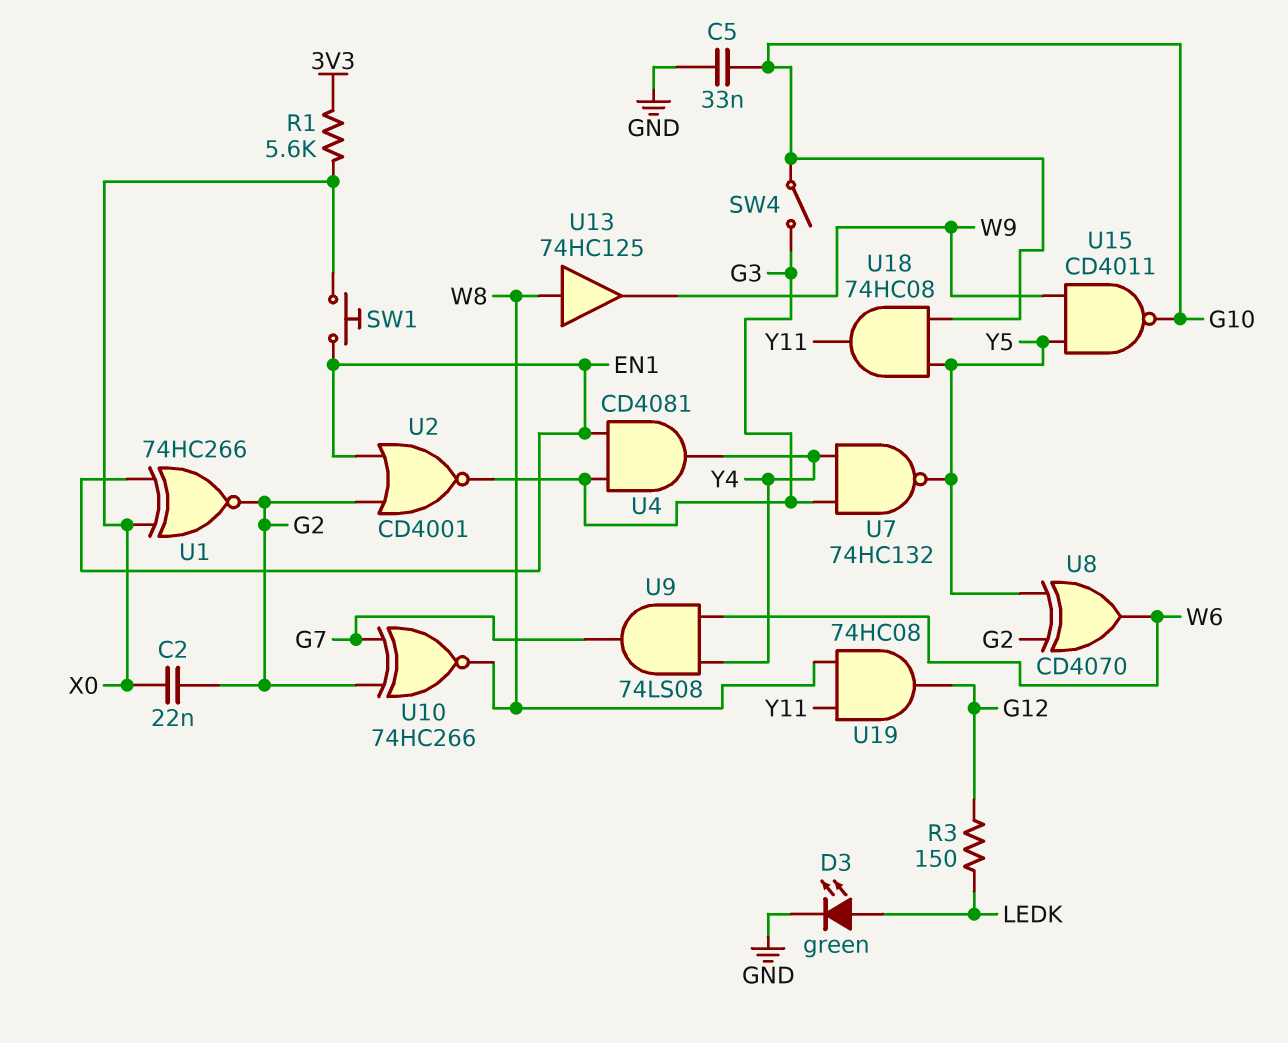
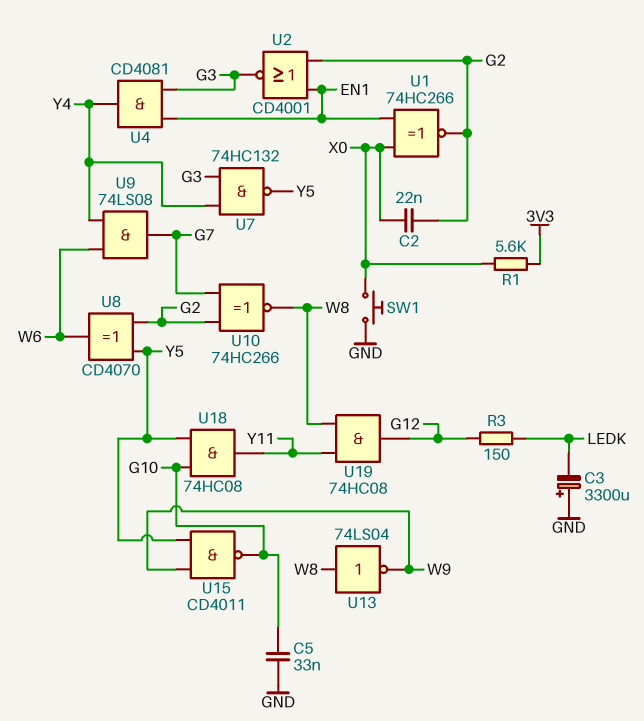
C3: none -> 3300uF (plus GND, minus LEDK)
D3: LED green (A LEDK, K GND) -> none
SW1: button (EN1, X0) -> button (GND, X0)
SW4: switch (G3, G10) -> none
U13: buffer 74HC125 (in W8, out W9) -> NOT 74LS04 (in W8, out W9)

